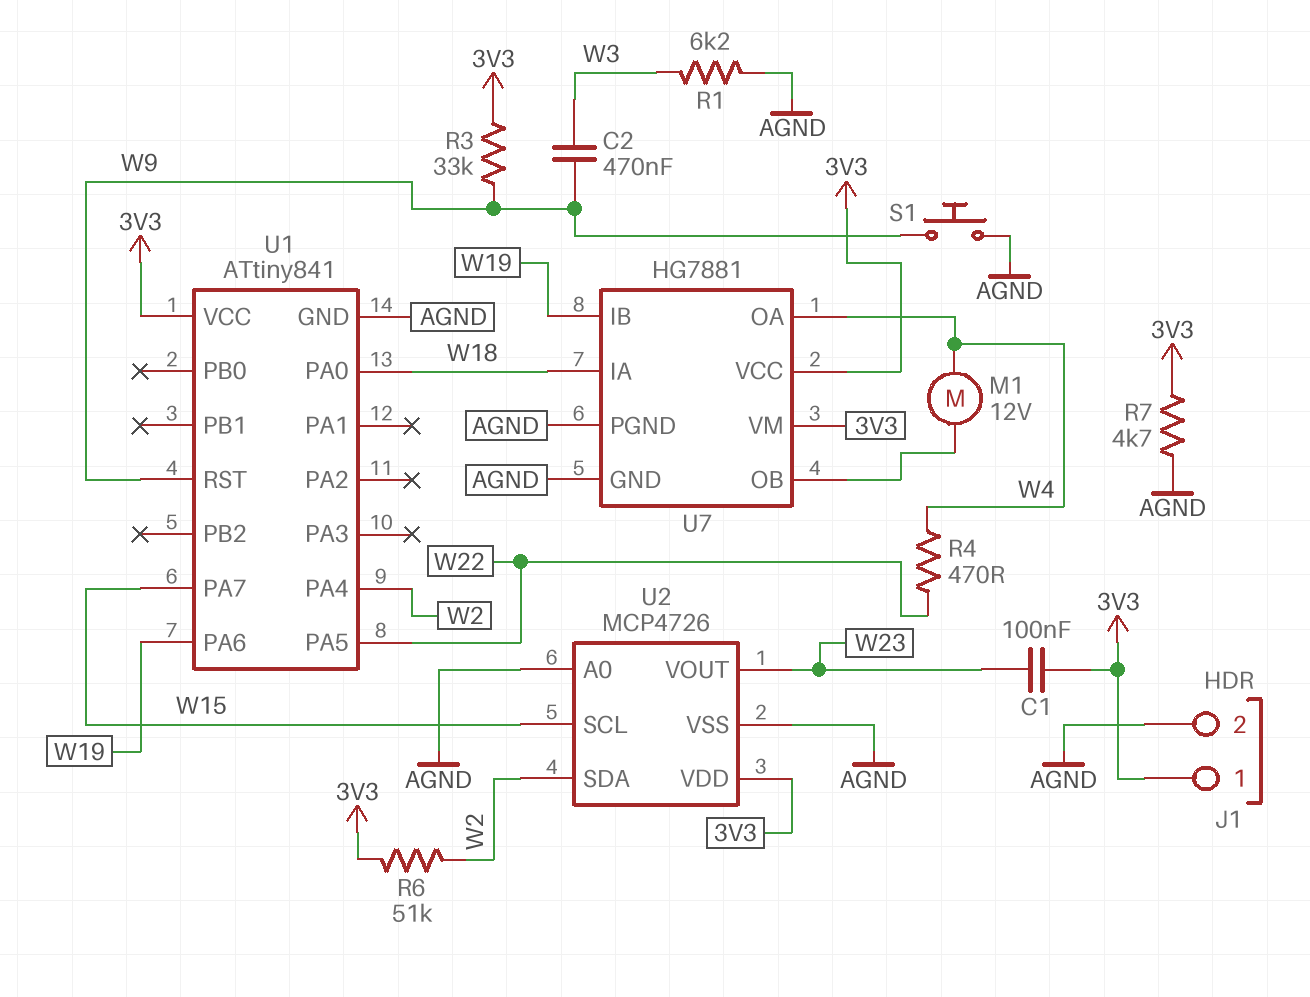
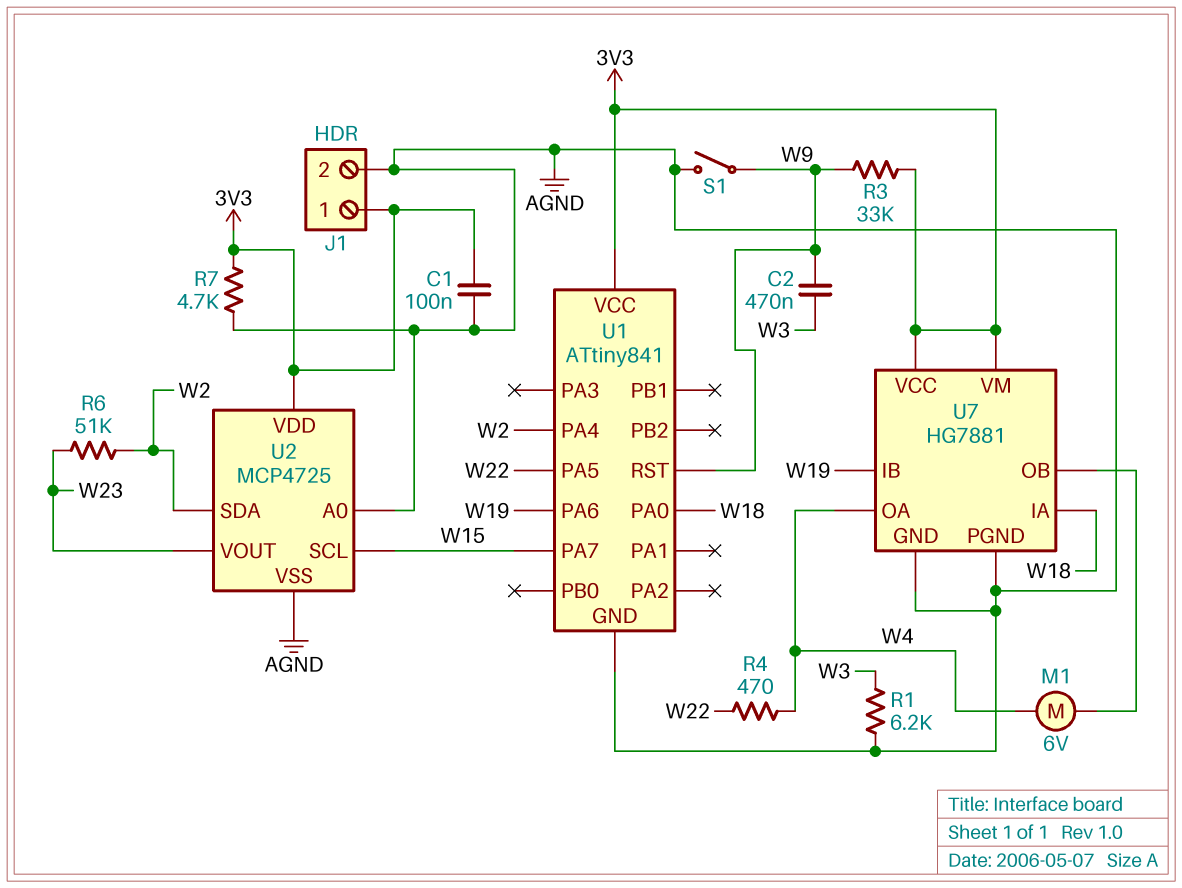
C1: 100nF (3V3, W23) -> 100nF (3V3, AGND)
M1: motor 12V (U7/OB, W4) -> motor 6V (U7/OB, W4)
R6: 51k (3V3, W2) -> 51k (W2, W23)
S1: button (AGND, W9) -> switch (AGND, W9)
U2: MCP4726 -> MCP4725

